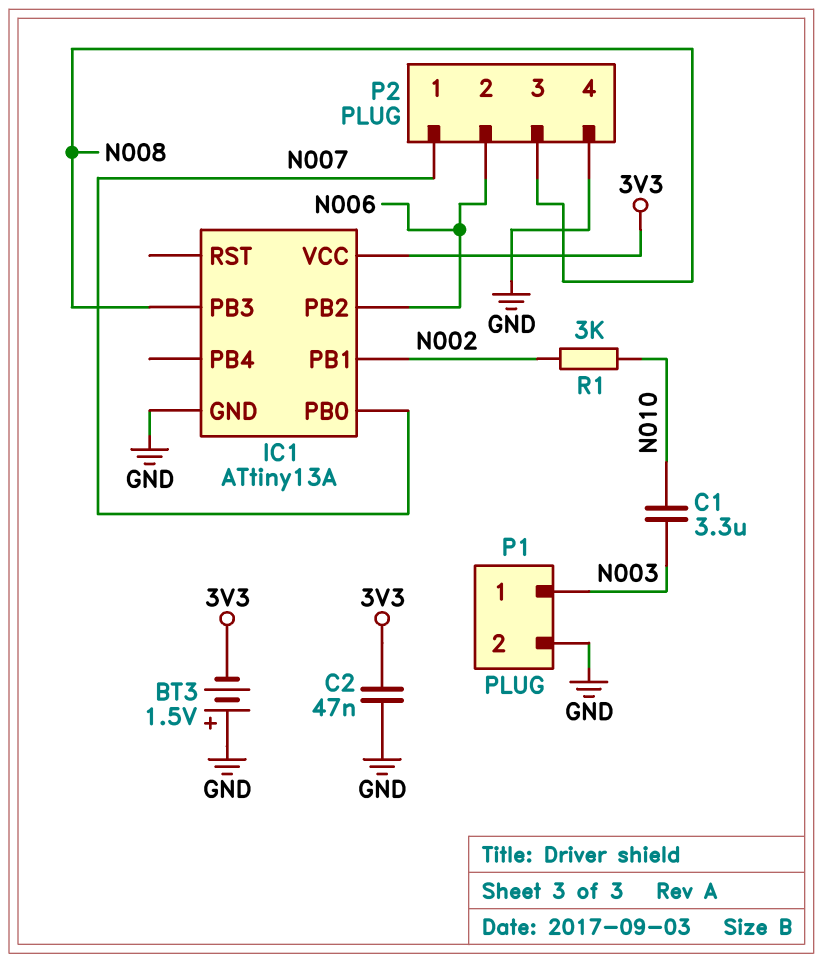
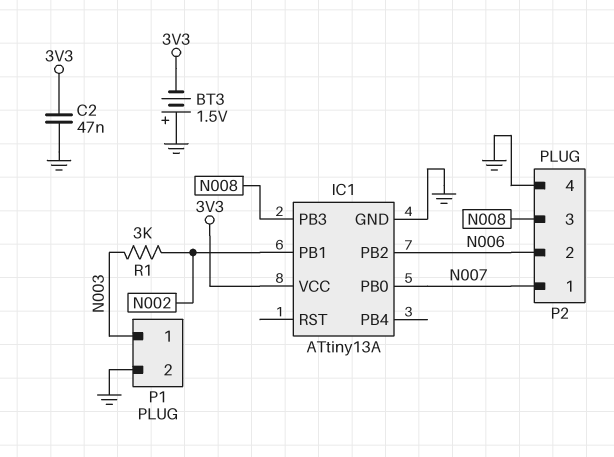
C1: 3.3uF (N003, N010) -> none
R1: 3k (N002, N010) -> 3k (N002, N003)

